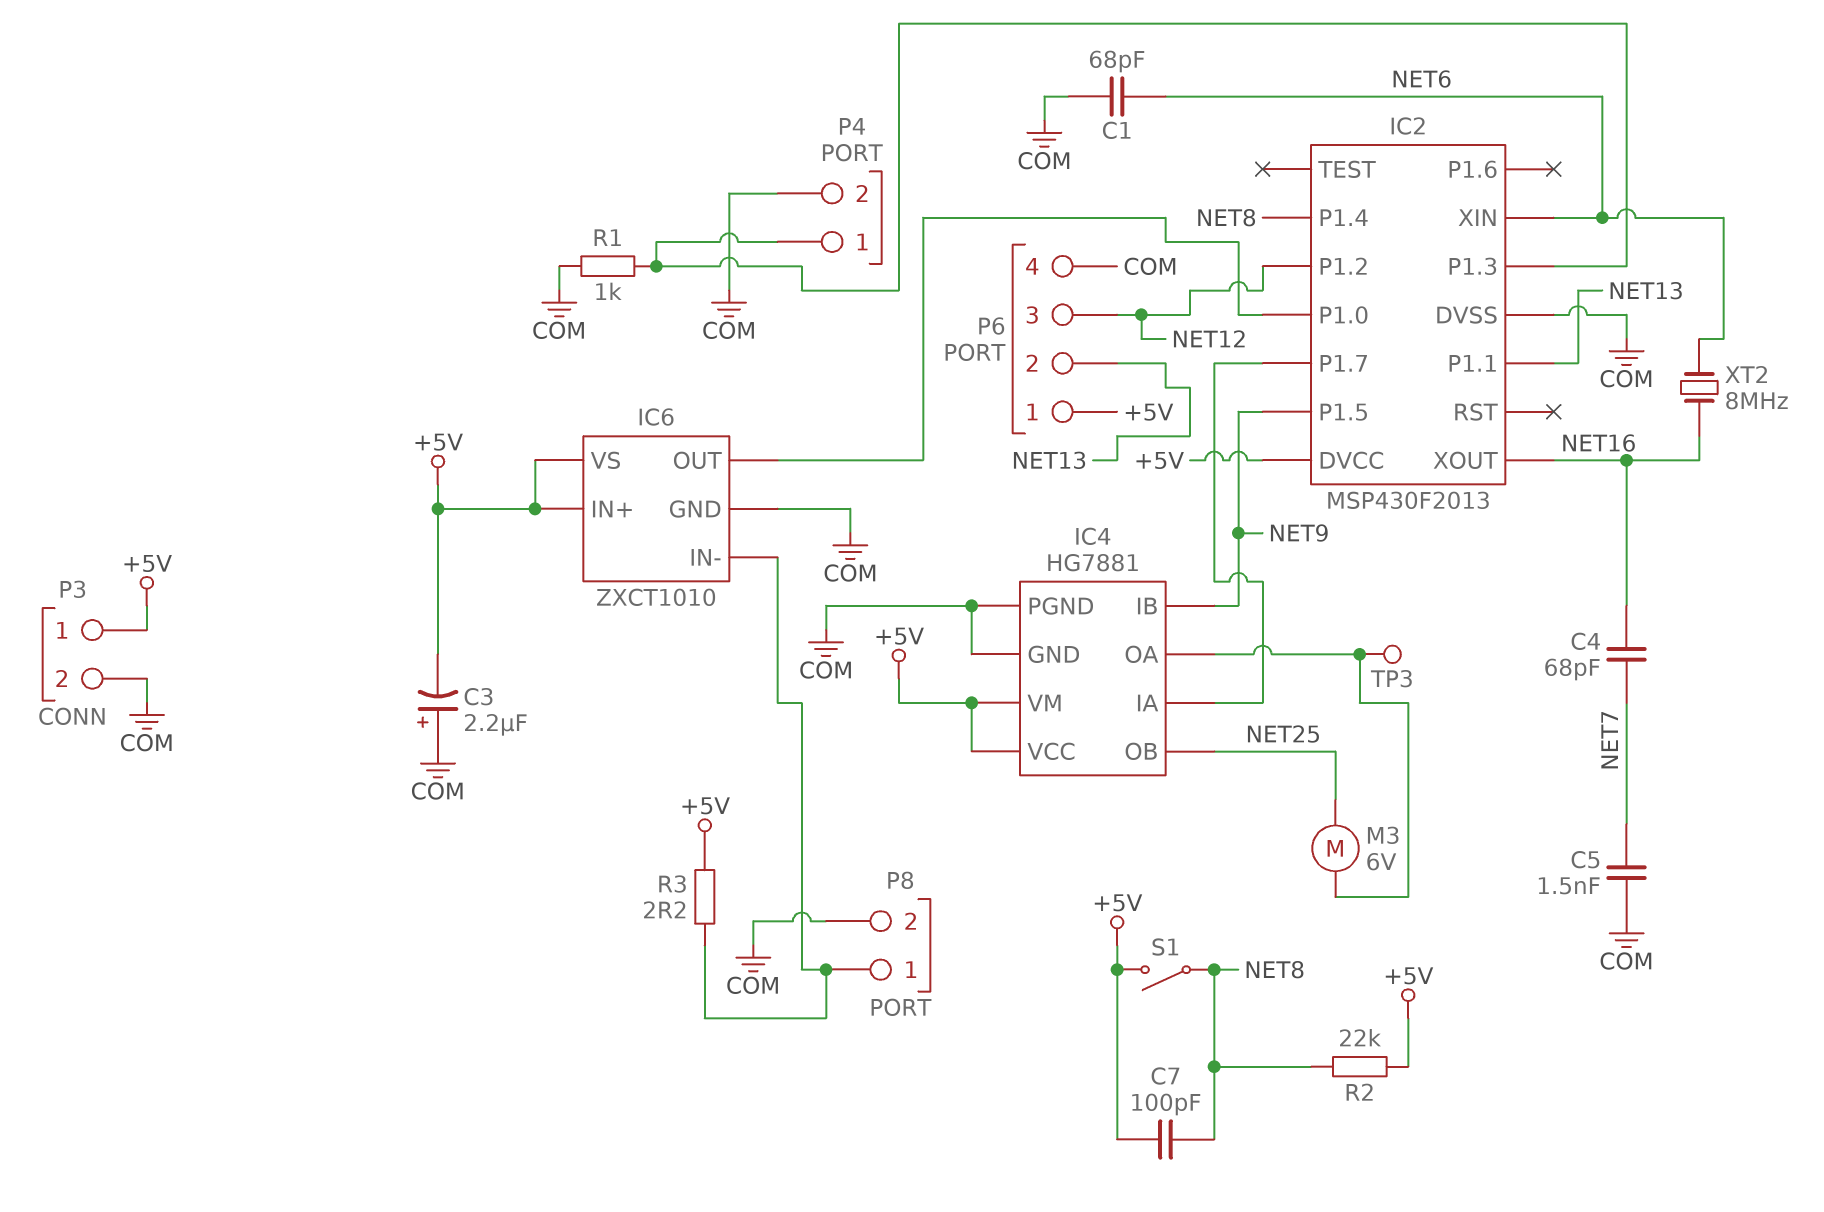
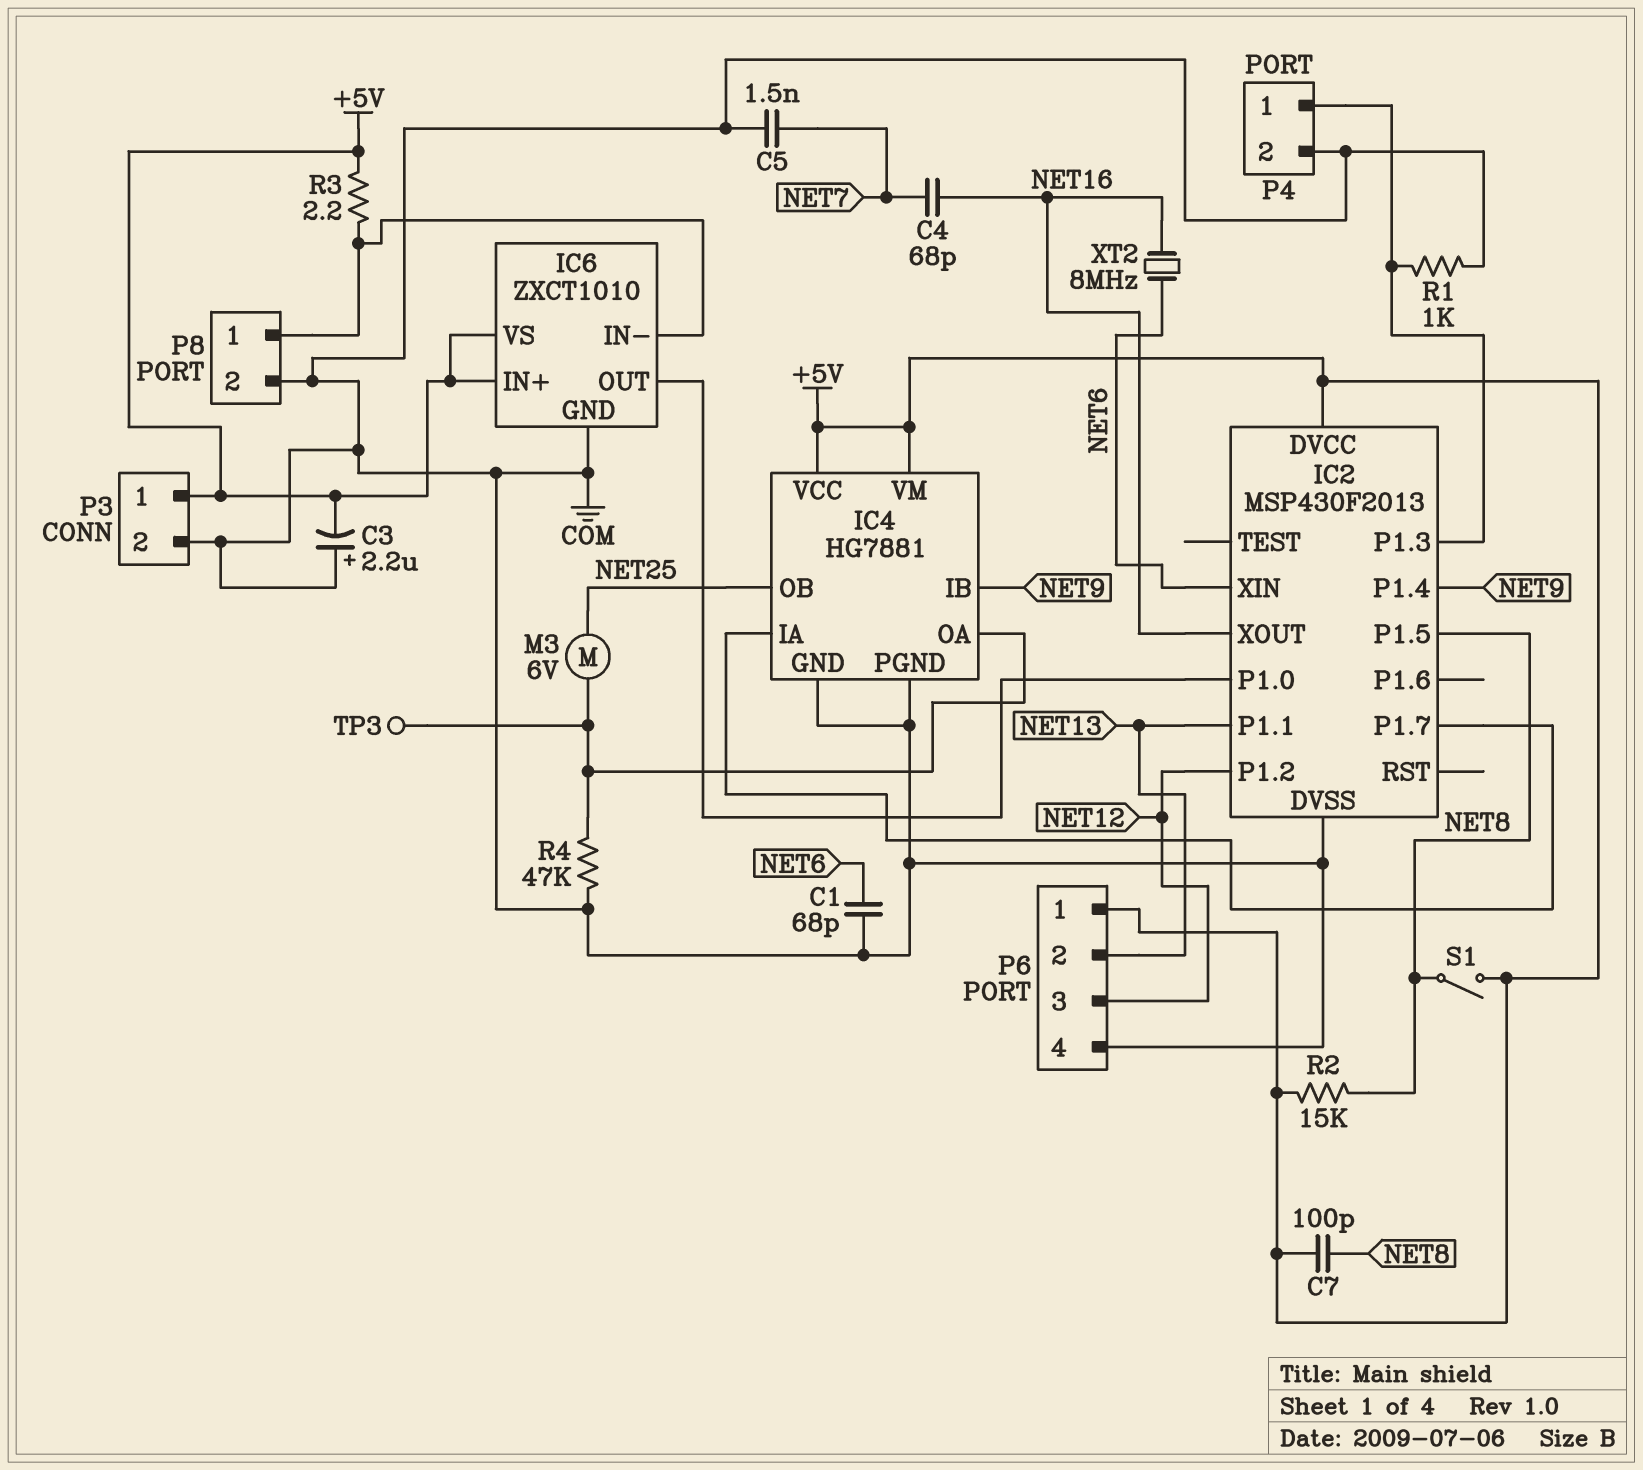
IC2 pin P1.4: NET8 -> NET9
IC2 pin P1.5: NET9 -> NET8
R2: 22k (+5V, NET8) -> 15k (+5V, NET8)
R4: none -> 47k (COM, IC4/OA)

